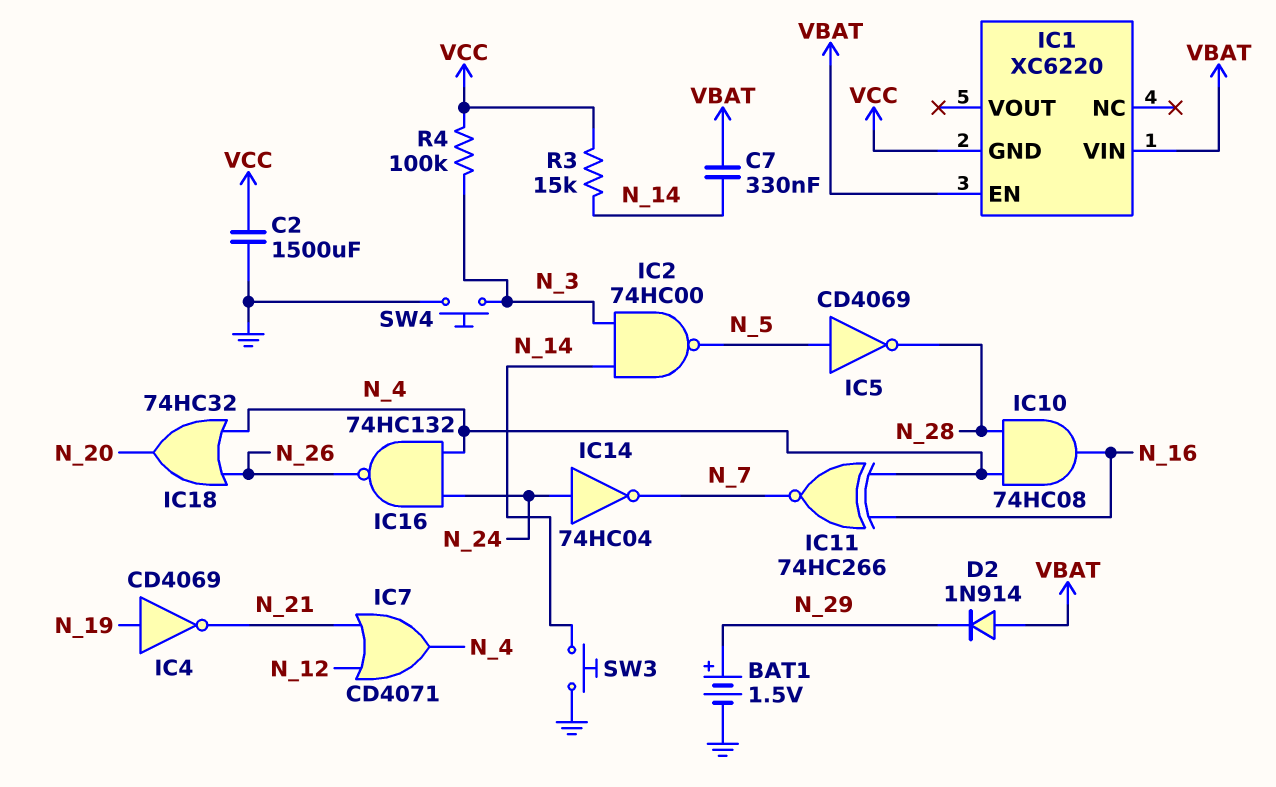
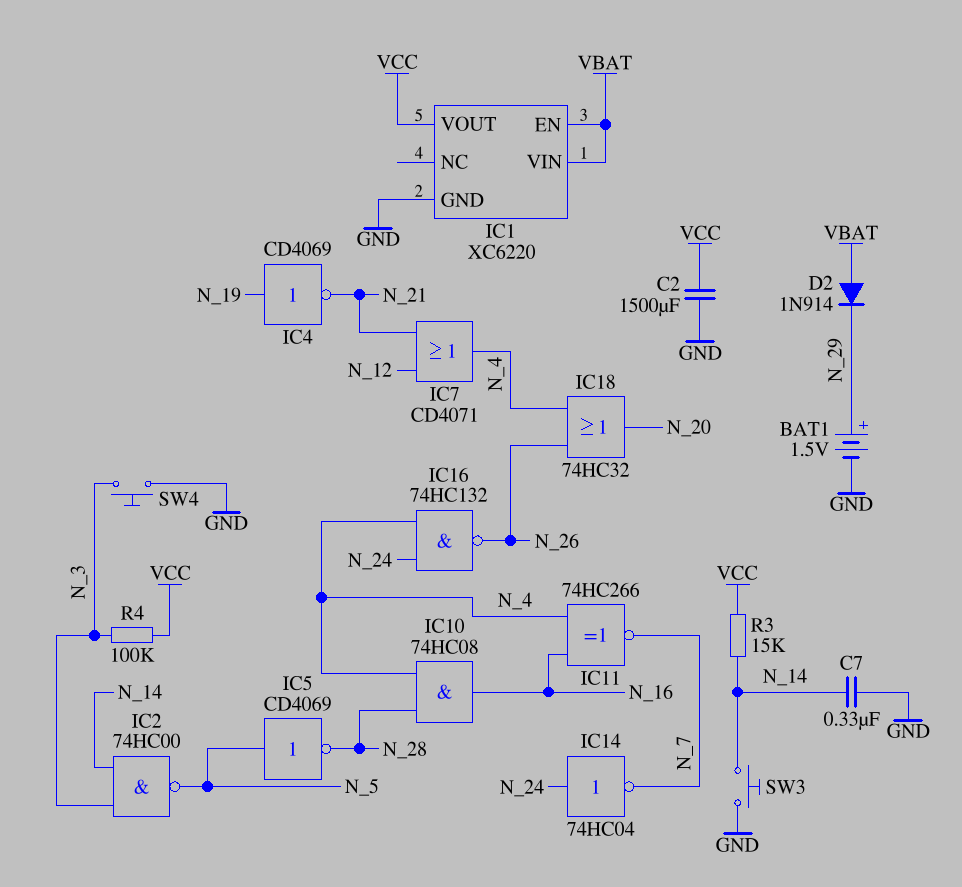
C7: 330nF (N_14, VBAT) -> 330nF (GND, N_14)
IC1 pin GND: VCC -> GND
IC1 pin VOUT: none -> VCC

